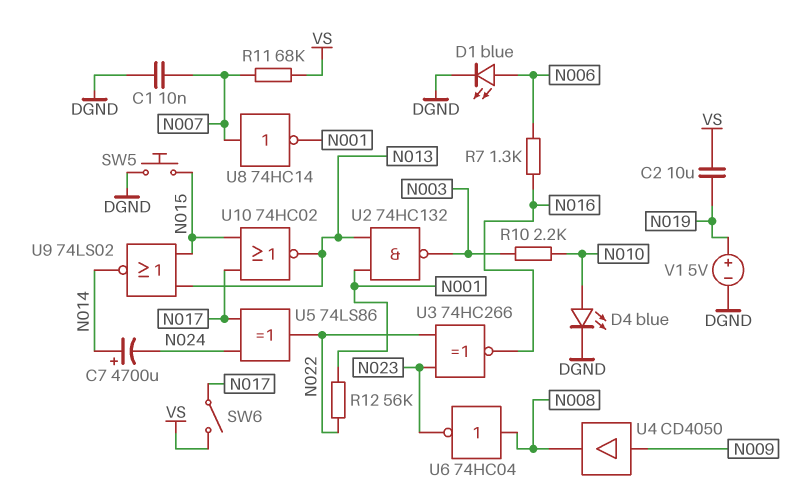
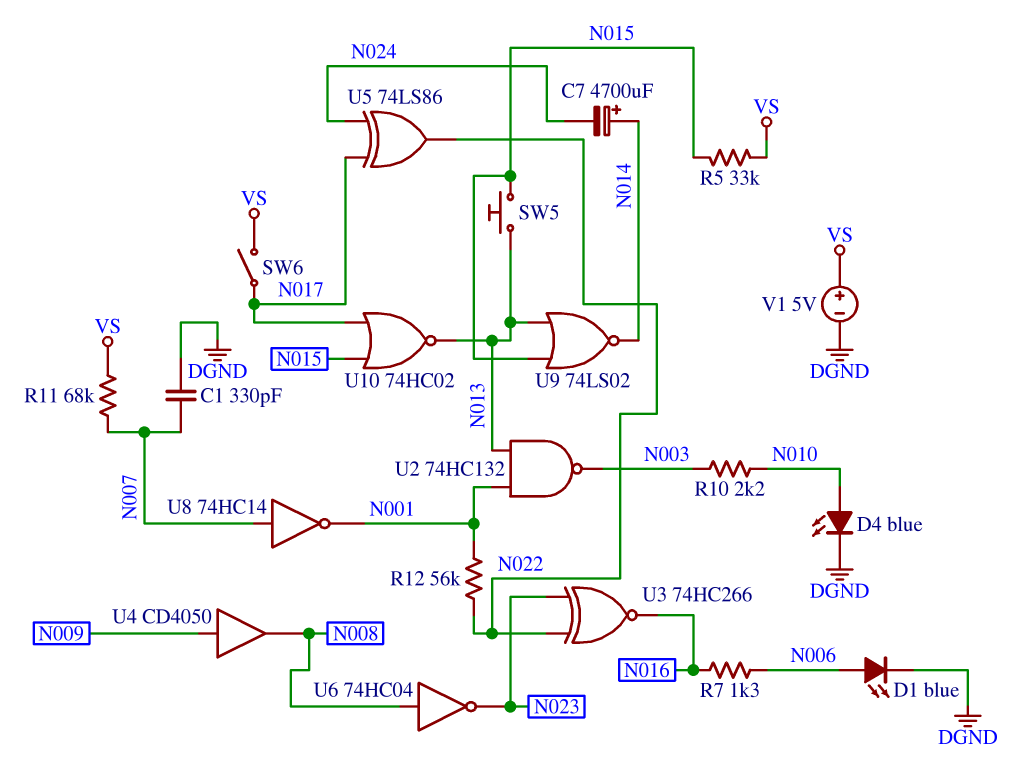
C1: 10nF (DGND, N007) -> 330pF (DGND, N007)
C2: 10uF (N019, VS) -> none
R5: none -> 33k (N015, VS)
SW5: button (DGND, N015) -> button (N013, N015)
V1: 5V (plus N019, minus DGND) -> 5V (plus VS, minus DGND)

